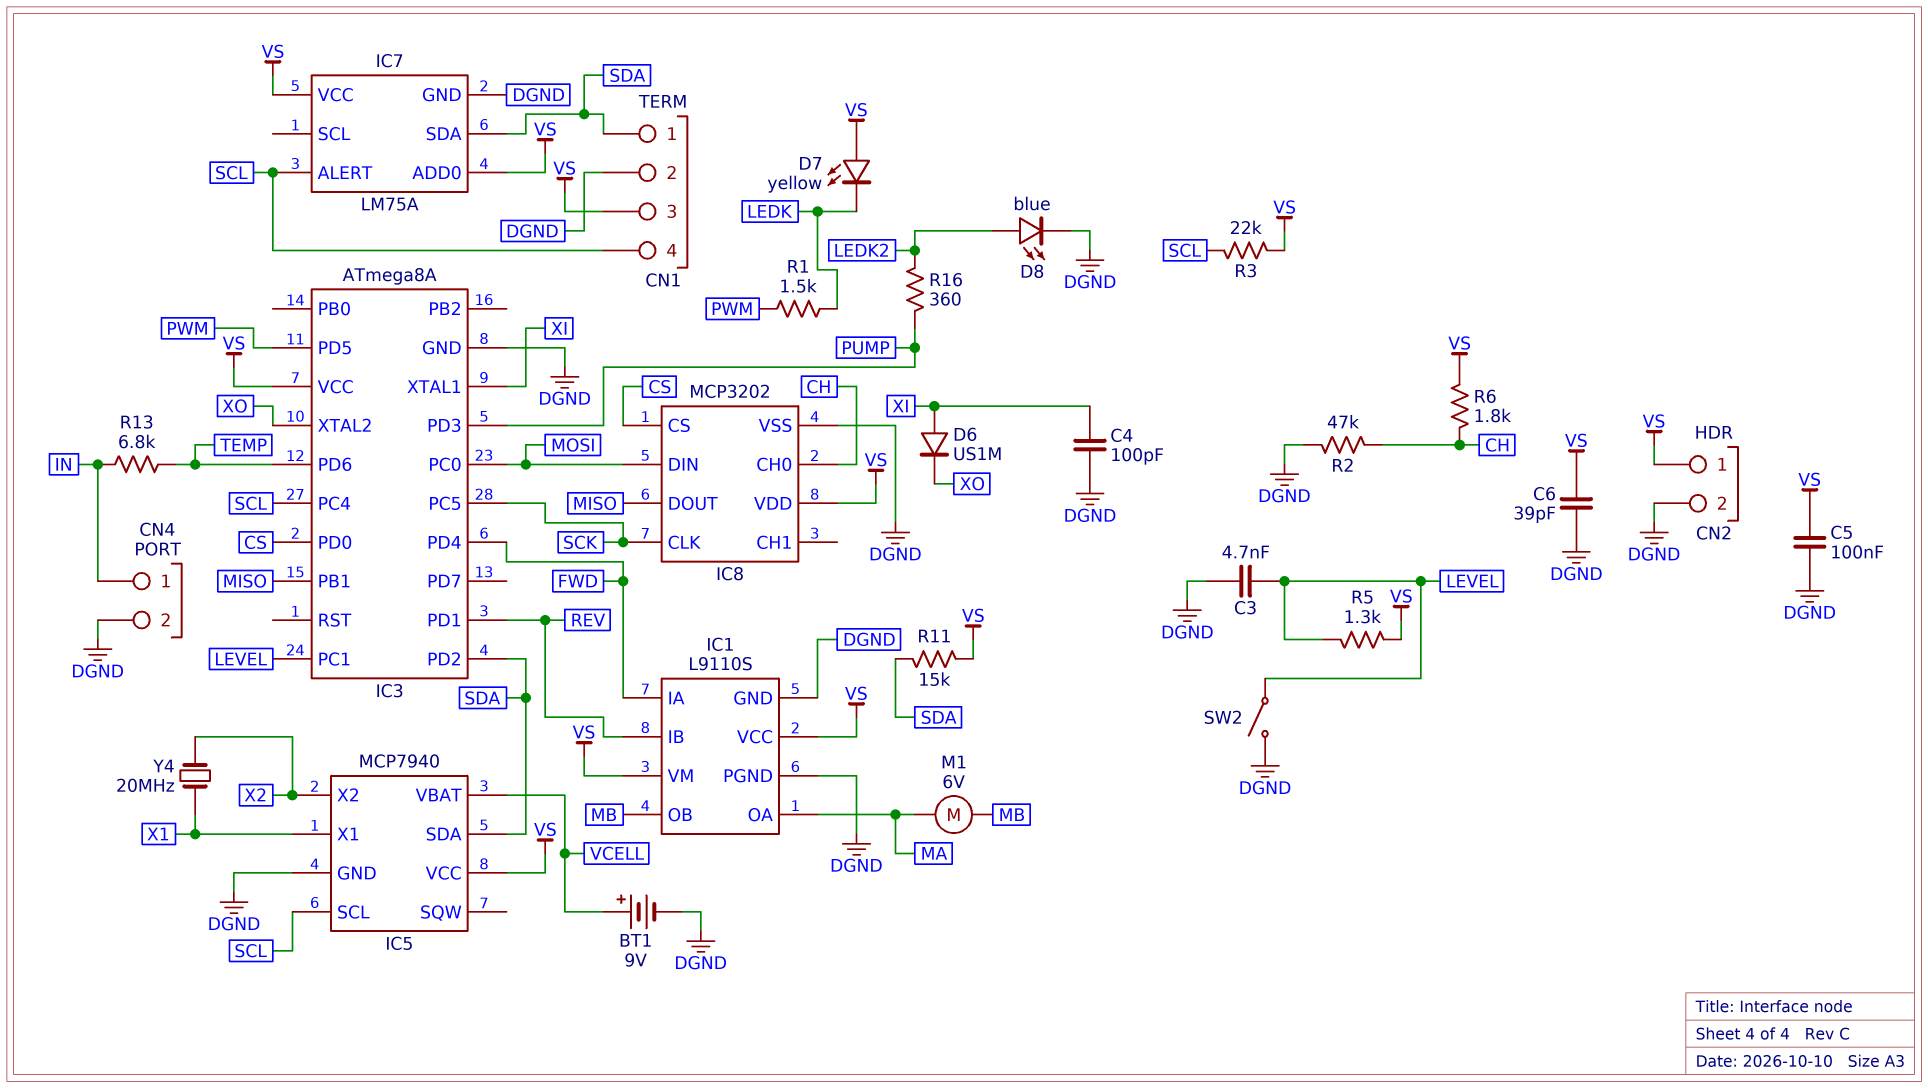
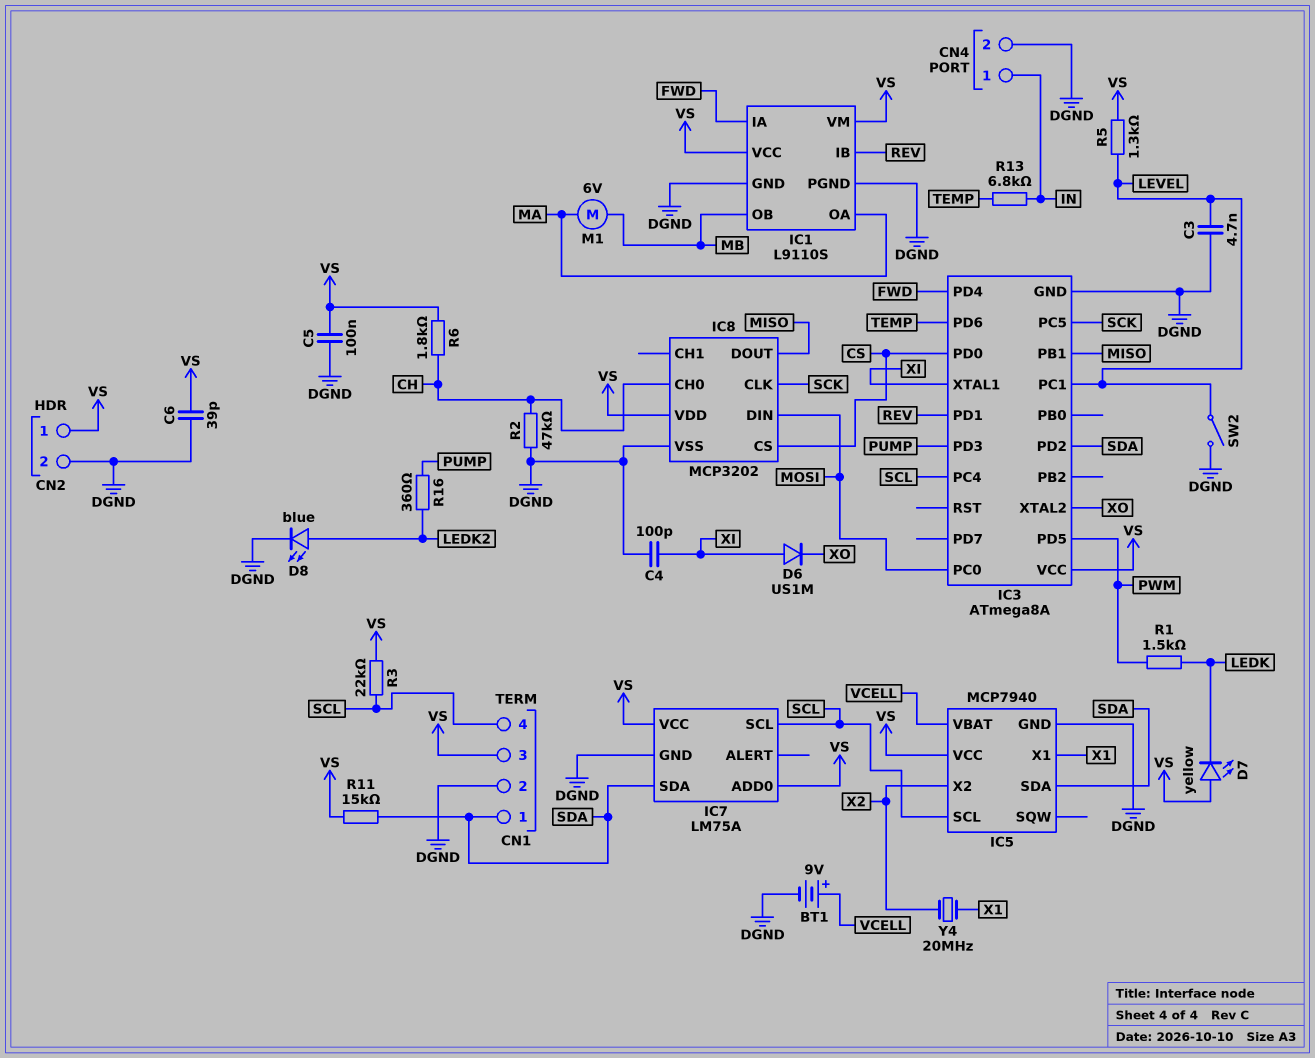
IC7 pin ALERT: SCL -> none
IC7 pin SCL: none -> SCL

